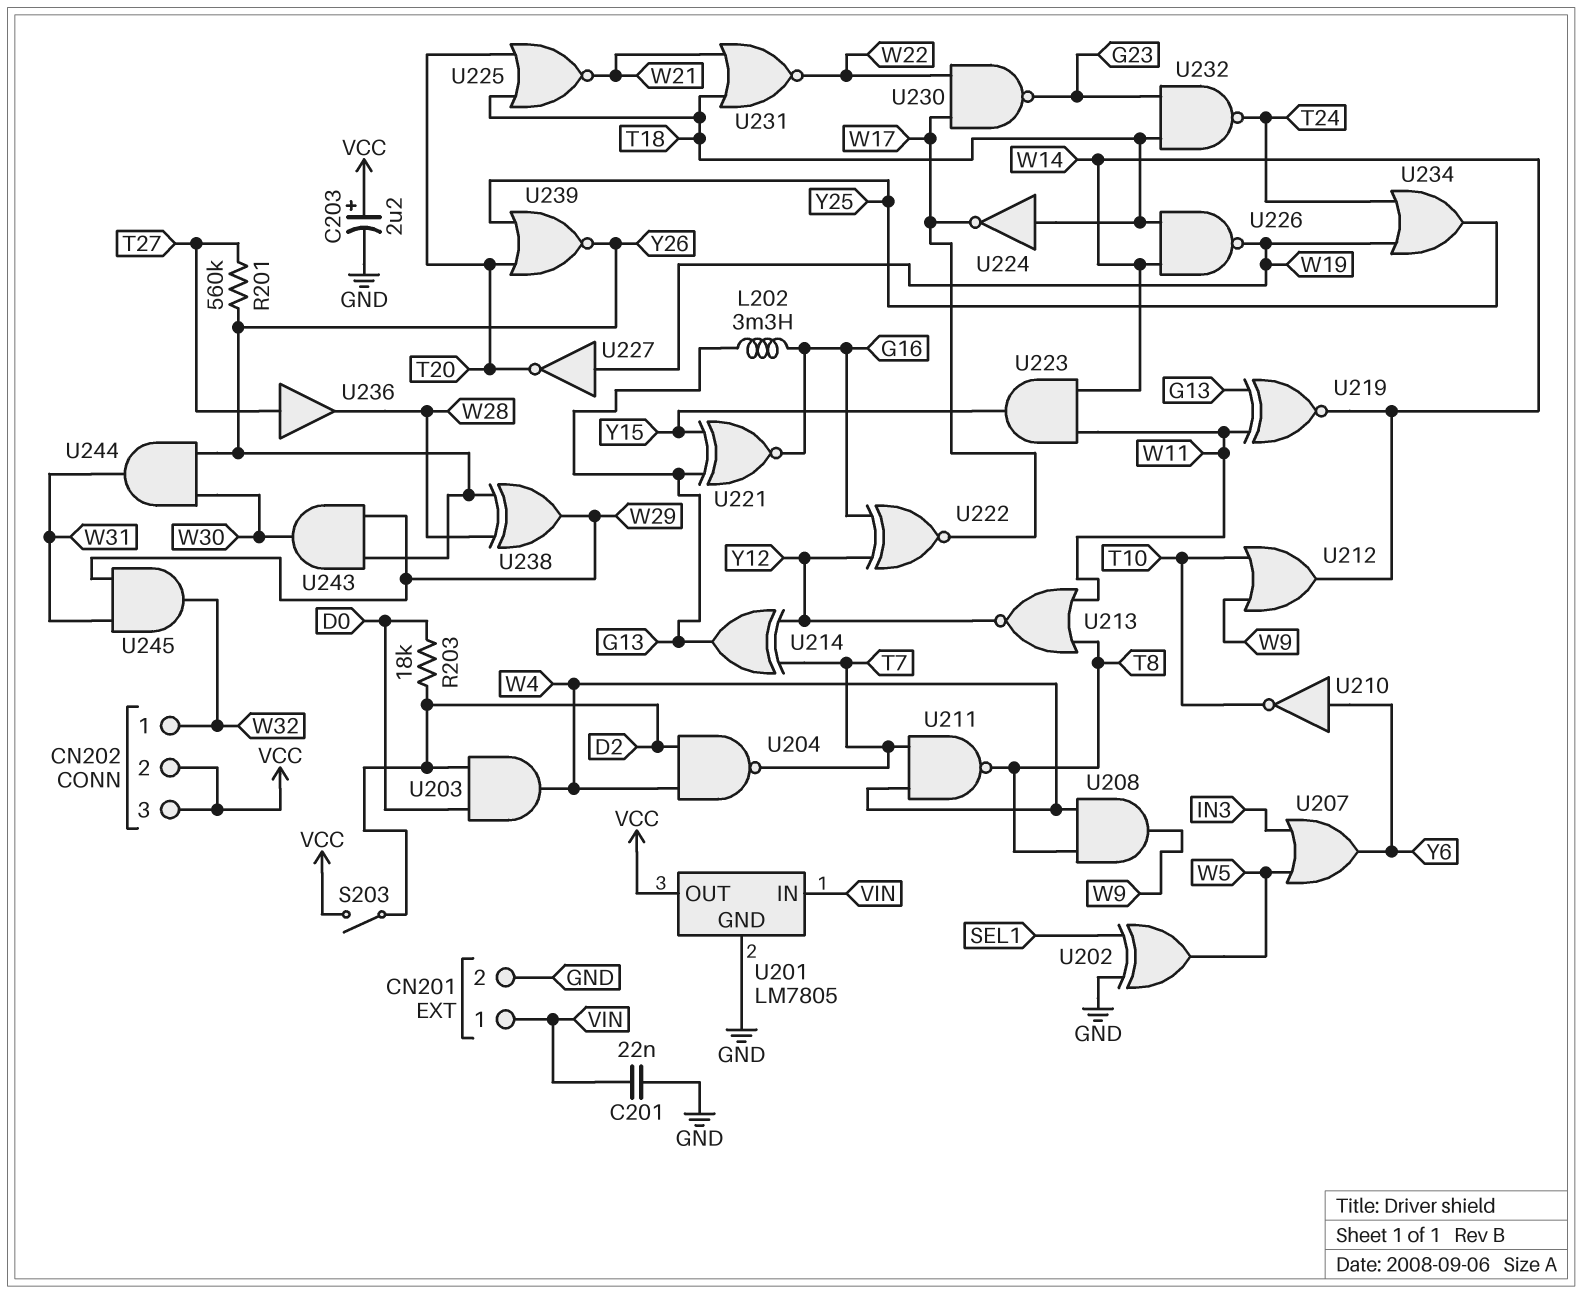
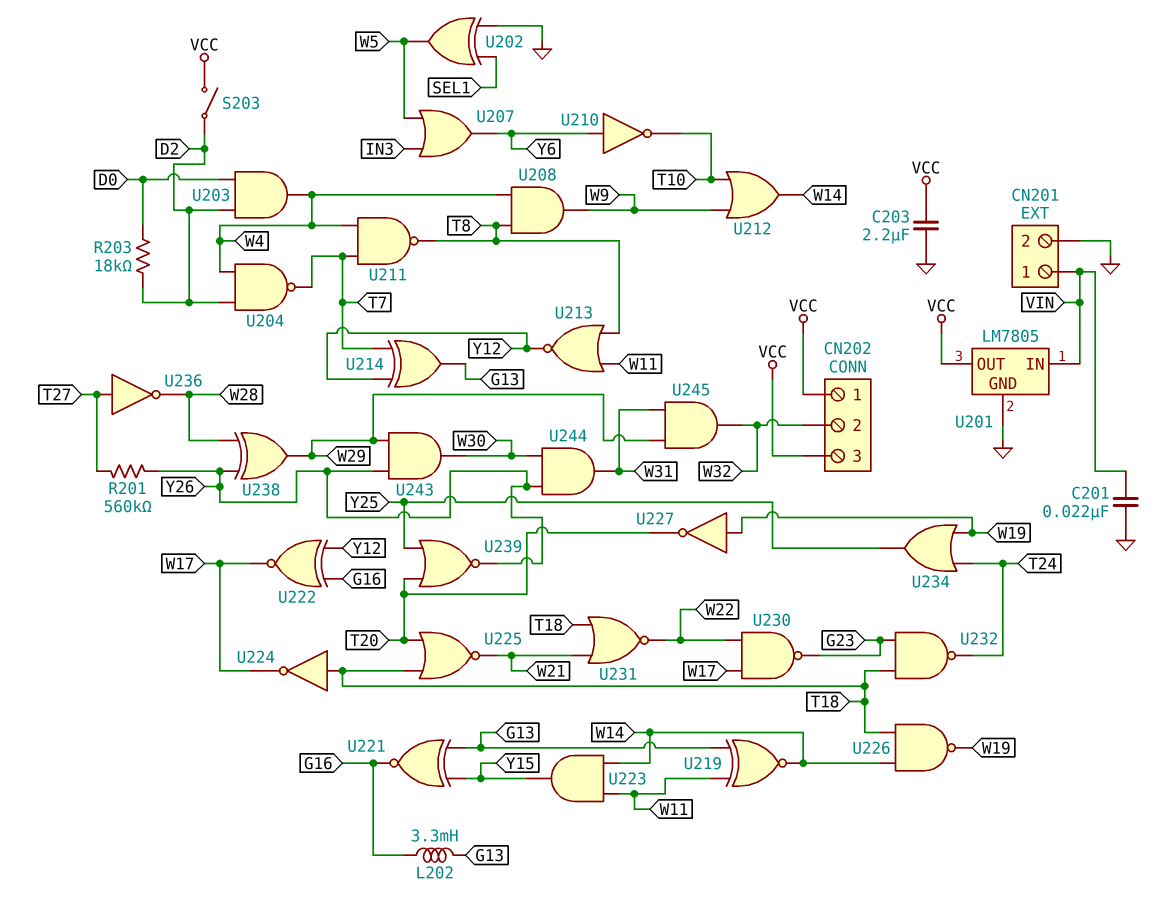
C203: 2.2uF (plus VCC, minus GND) -> 2.2uF (GND, VCC)
CN202 pin 1: W32 -> VCC
CN202 pin 2: VCC -> W32
U236: buffer (in T27, out W28) -> NOT (in T27, out W28)

